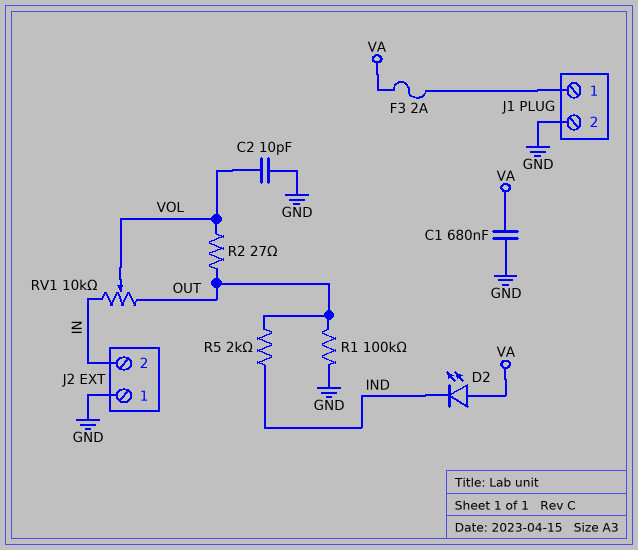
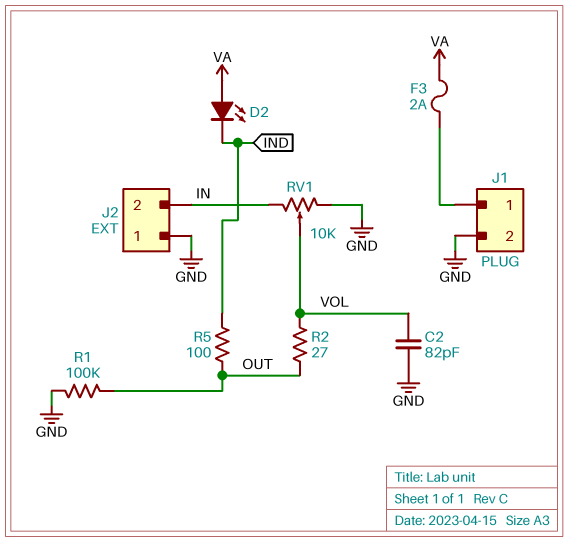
C1: 680nF (GND, VA) -> none
C2: 10pF (GND, VOL) -> 82pF (GND, VOL)
R5: 2k (IND, OUT) -> 100 (IND, OUT)
RV1: 10k (IN, OUT, wiper VOL) -> 10k (GND, IN, wiper VOL)

